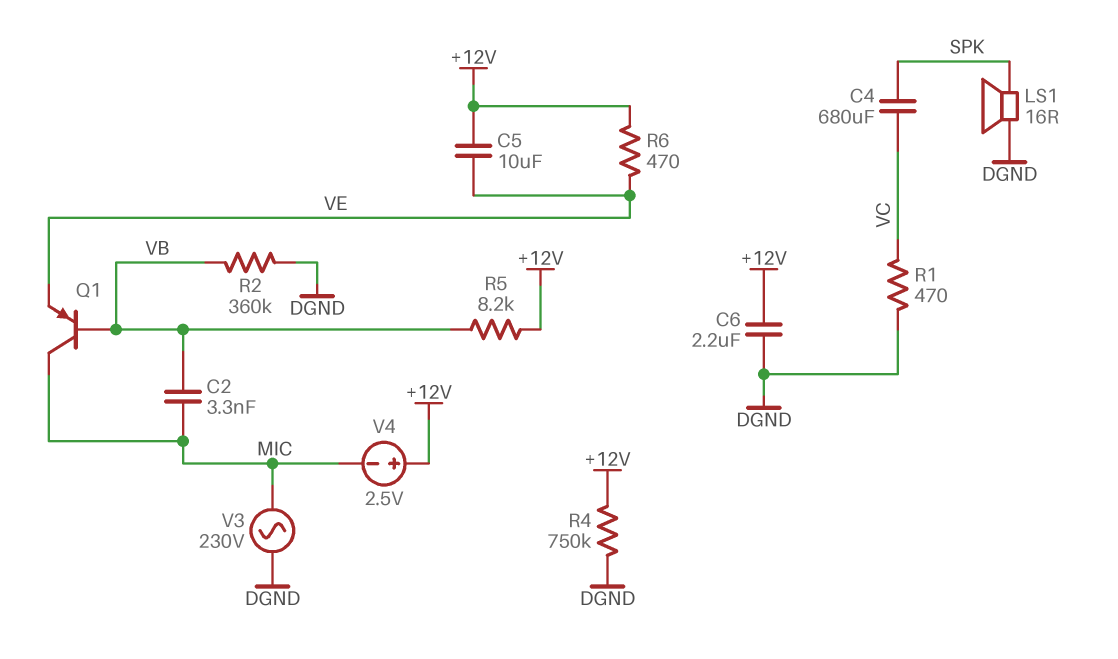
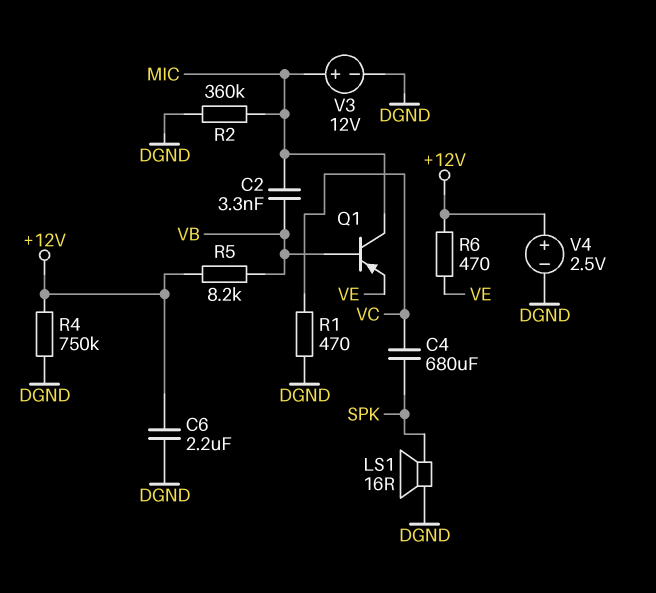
C5: 10uF (+12V, VE) -> none
R2: 360k (DGND, VB) -> 360k (DGND, MIC)
V3: AC 230V (DGND, MIC) -> 12V (plus MIC, minus DGND)
V4: 2.5V (plus +12V, minus MIC) -> 2.5V (plus +12V, minus DGND)

